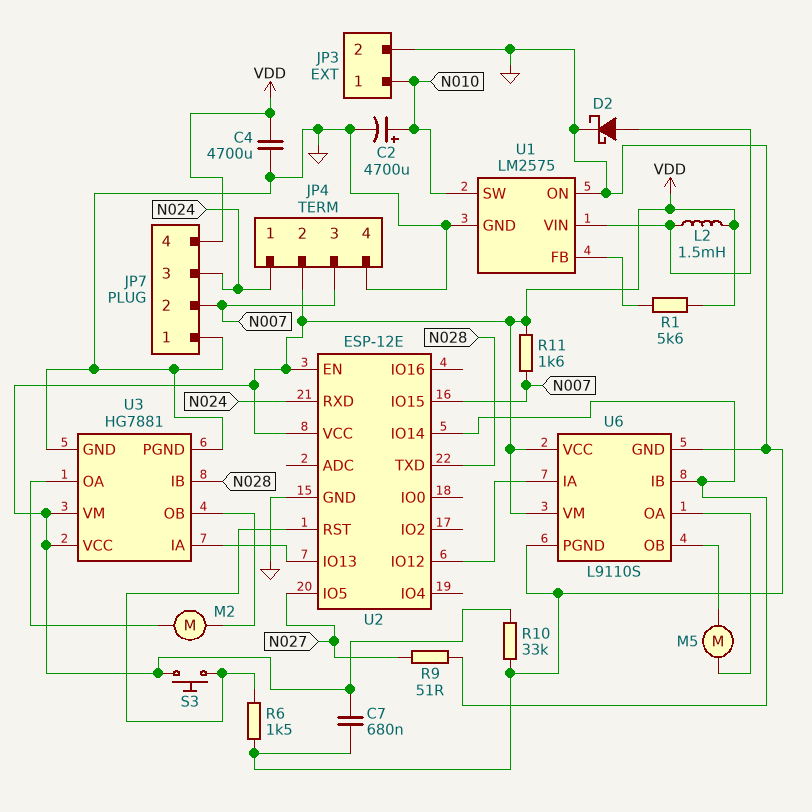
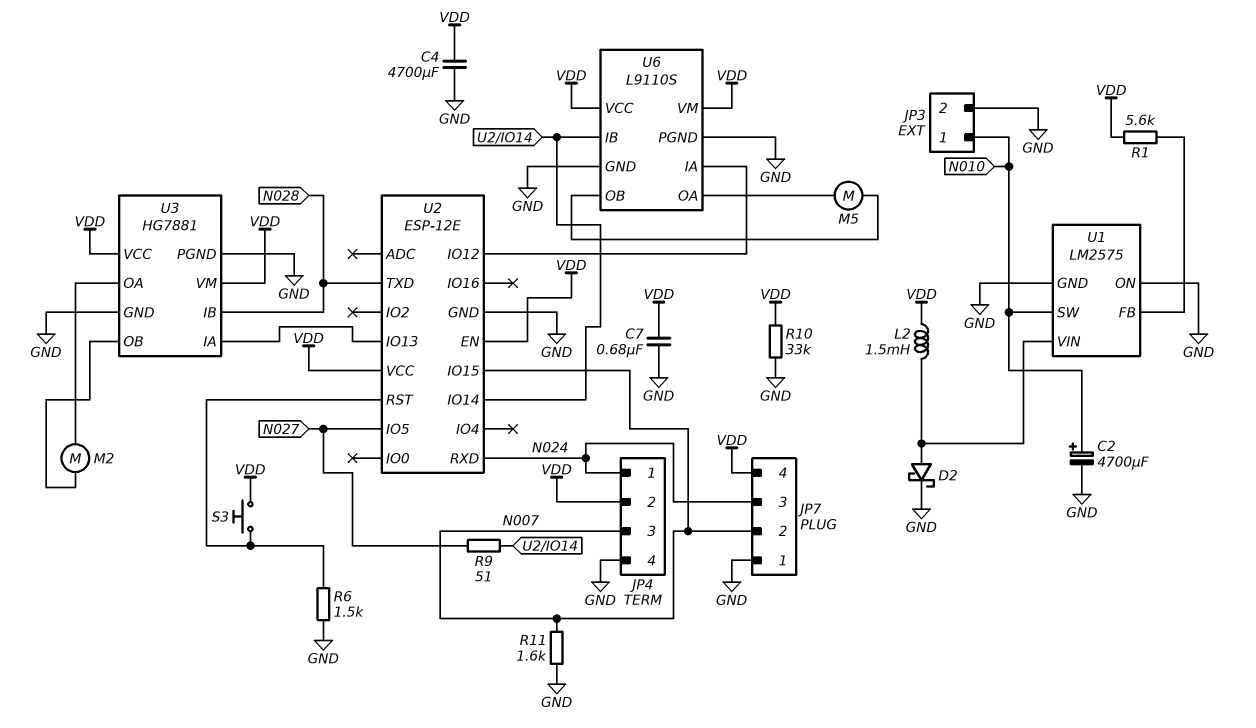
R11: 1.6k (N007, VDD) -> 1.6k (GND, N007)

